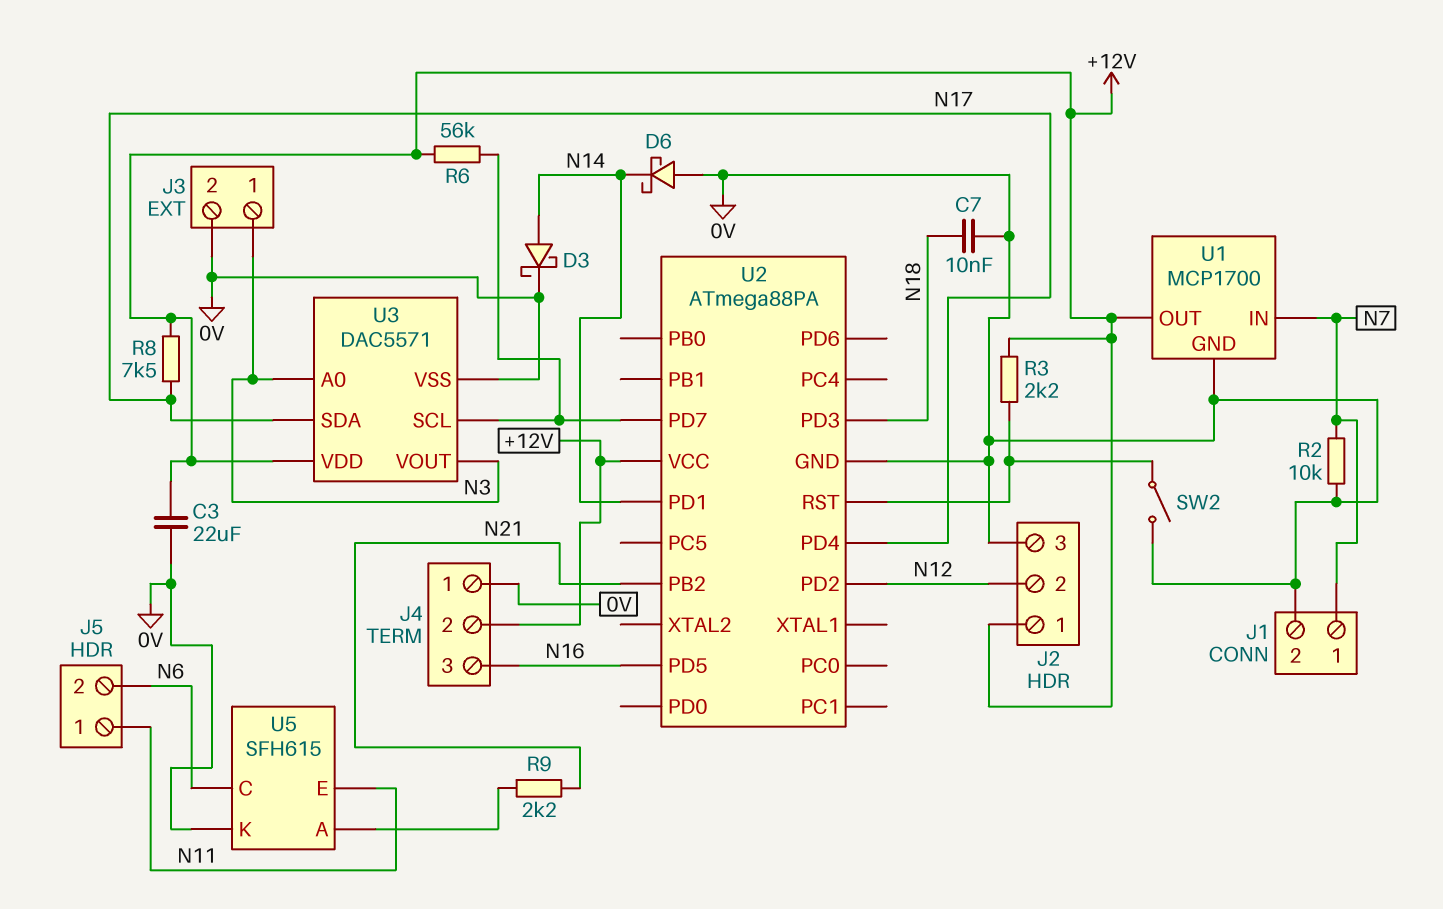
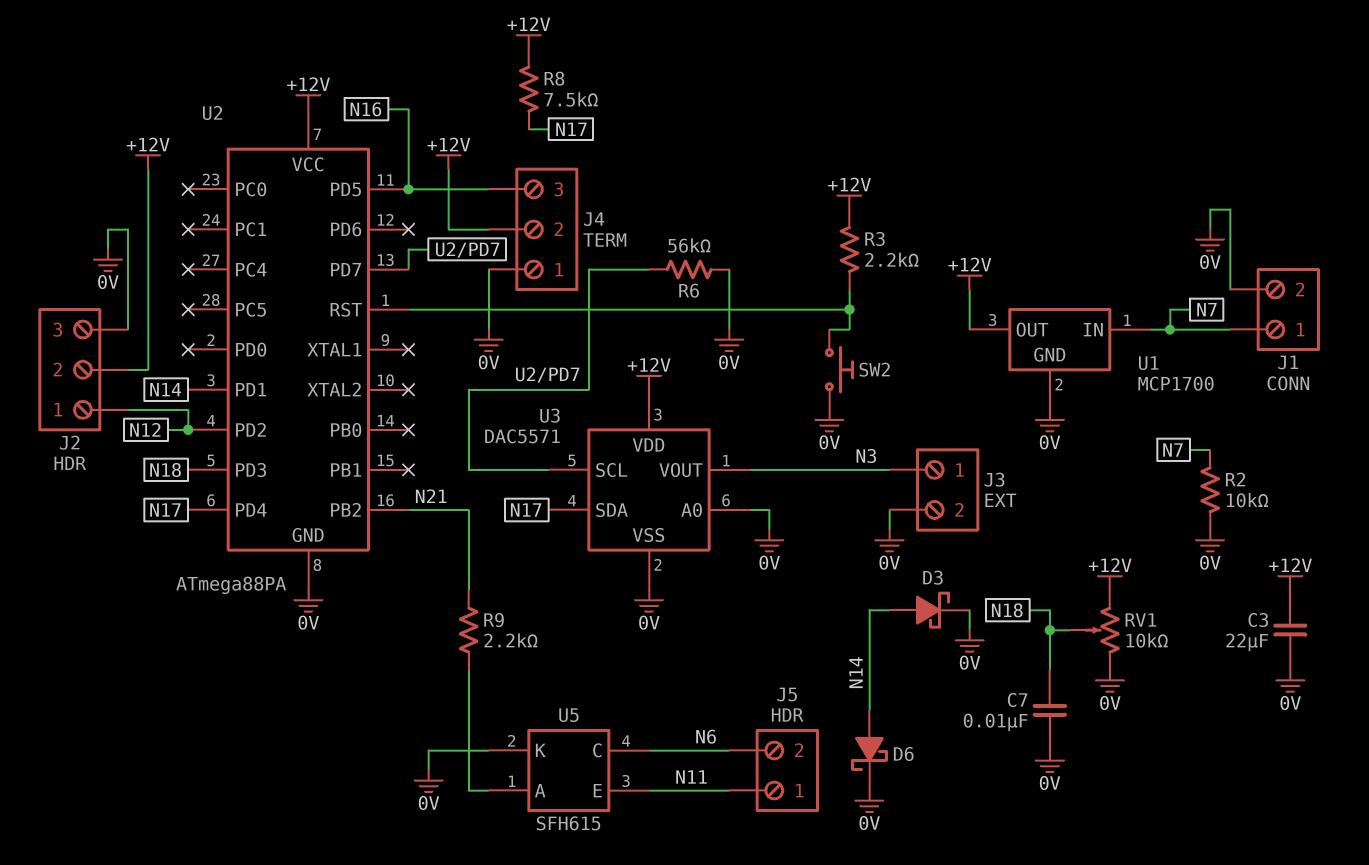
D6: schottky (A 0V, K N14) -> schottky (A N14, K 0V)
J2 pin 1: +12V -> N12
J2 pin 2: N12 -> +12V
R6: 56k (+12V, U2/PD7) -> 56k (0V, U2/PD7)
RV1: none -> 10k (+12V, 0V, wiper N18)
SW2: switch (0V, U2/RST) -> button (0V, U2/RST)
U3 pin A0: N3 -> 0V

